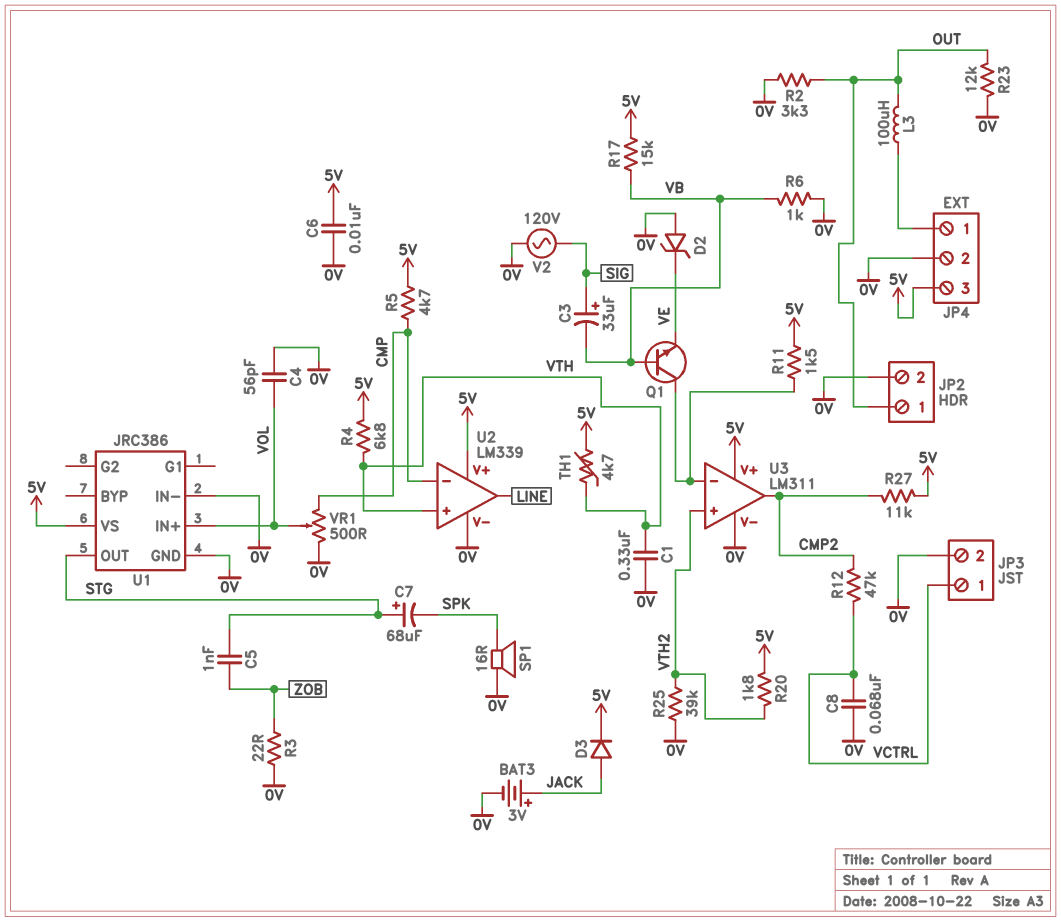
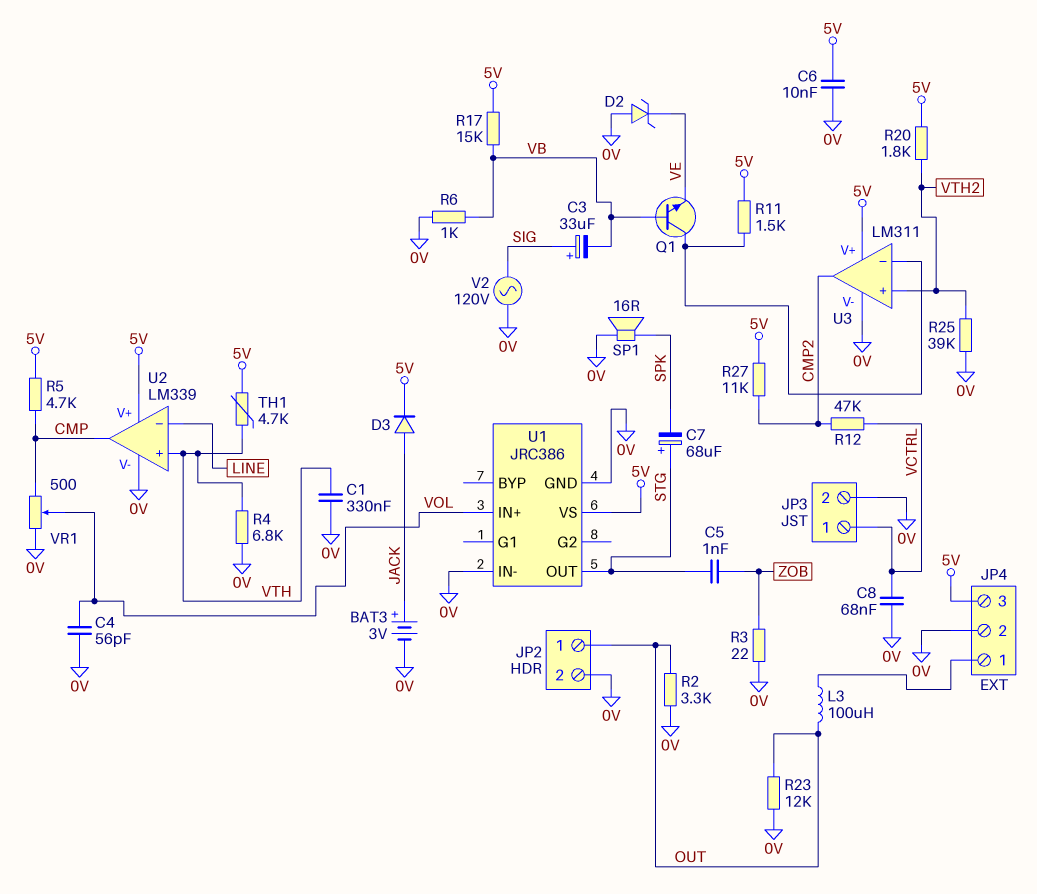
R4: 6.8k (5V, VTH) -> 6.8k (0V, VTH)
U2 pin in-: CMP -> LINE
U2 pin out: LINE -> CMP

